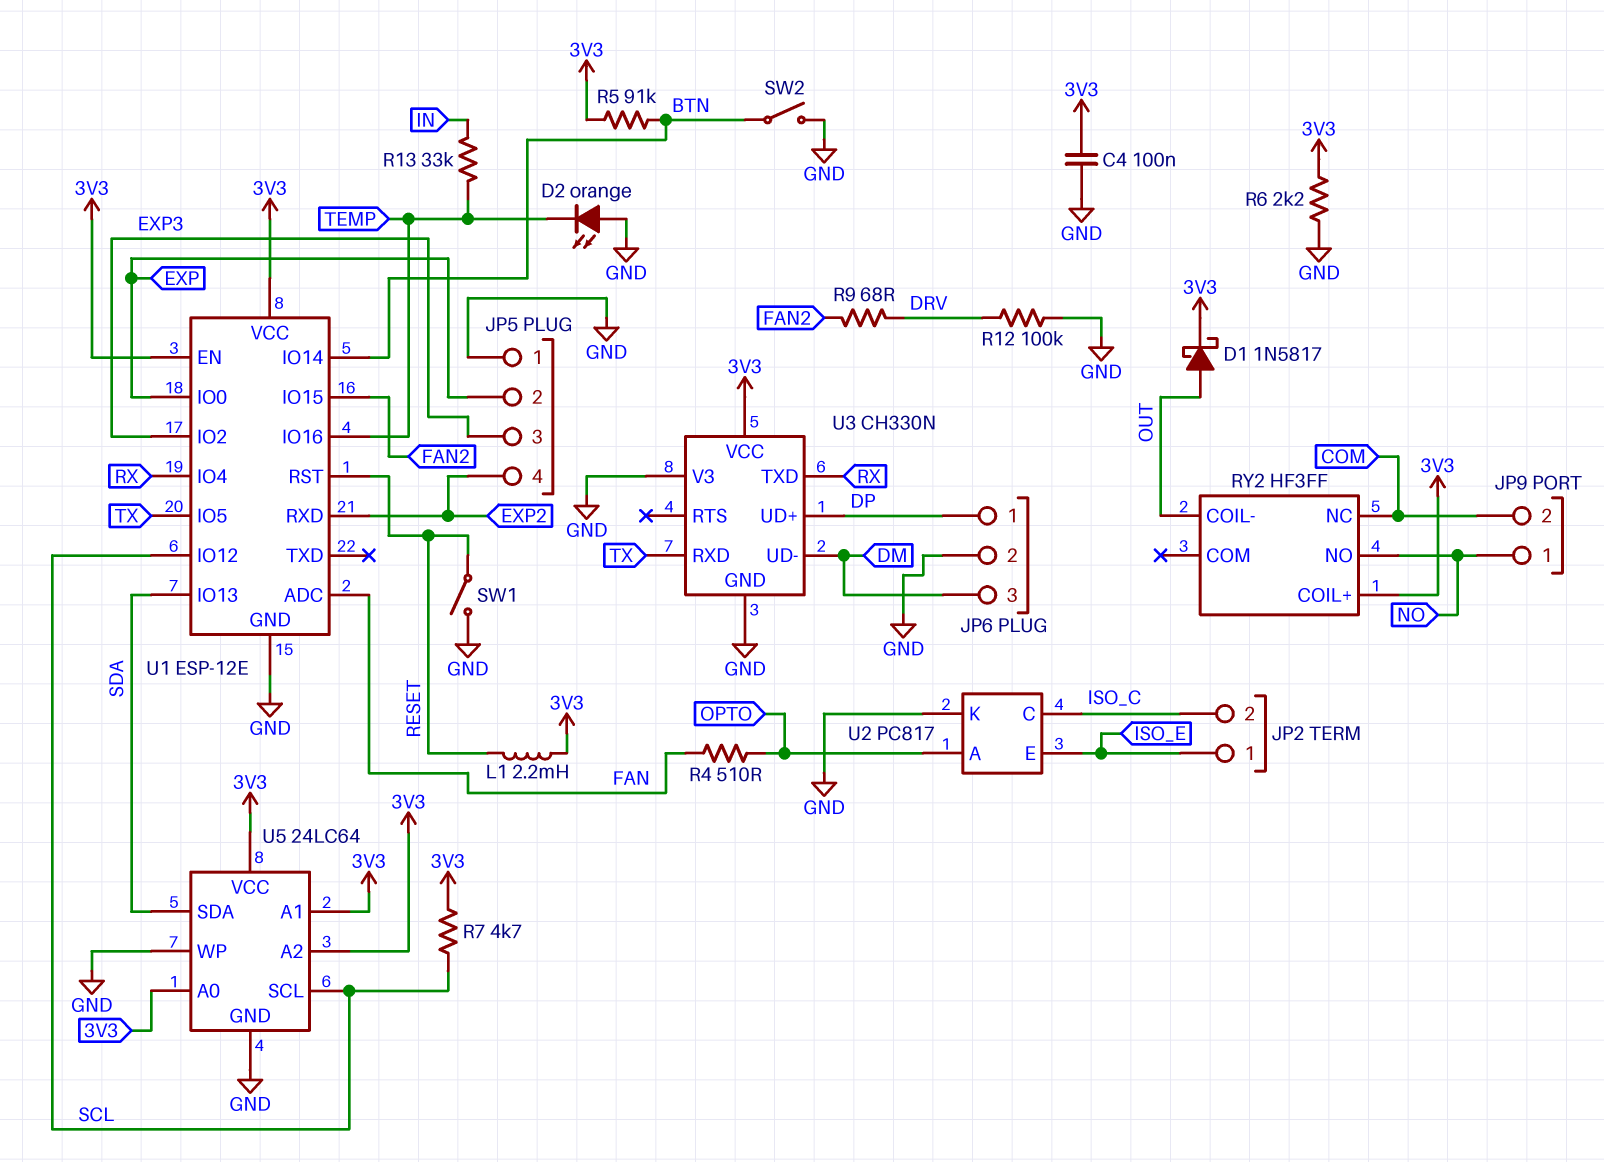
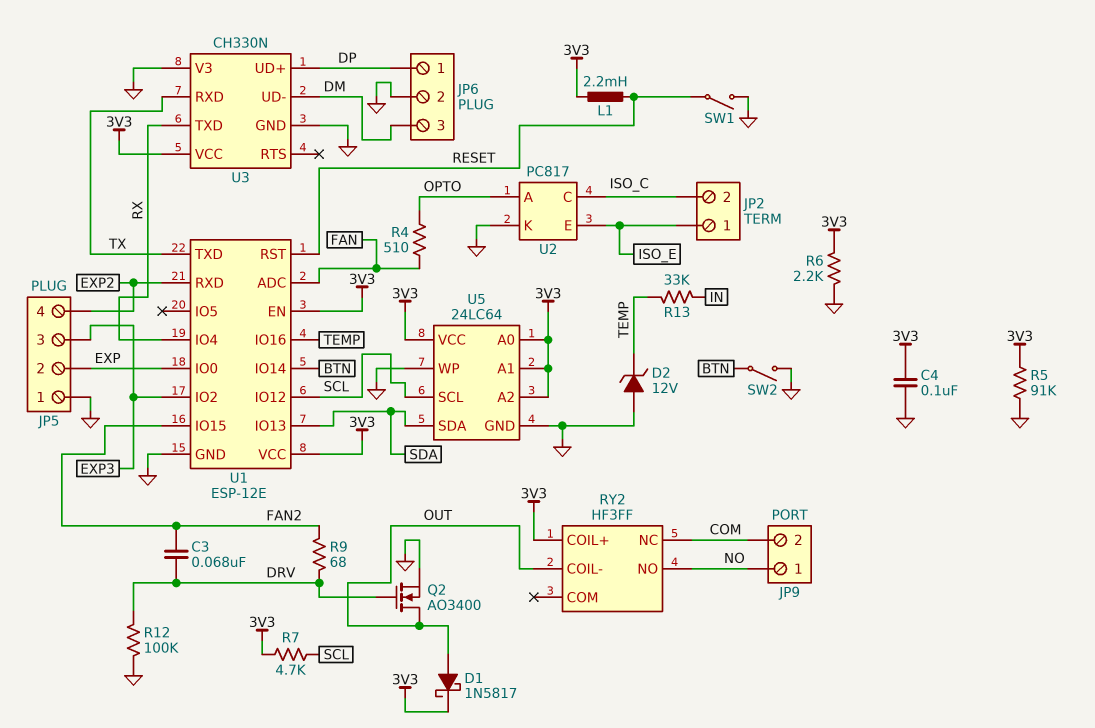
C3: none -> 68nF (DRV, FAN2)
D2: LED orange (A GND, K TEMP) -> zener 12V (A GND, K TEMP)
Q2: none -> NMOS AO3400 (G DRV, D OUT, S GND)
R5: 91k (3V3, BTN) -> 91k (3V3, GND)
U1 pin IO5: TX -> none
U1 pin TXD: none -> TX

